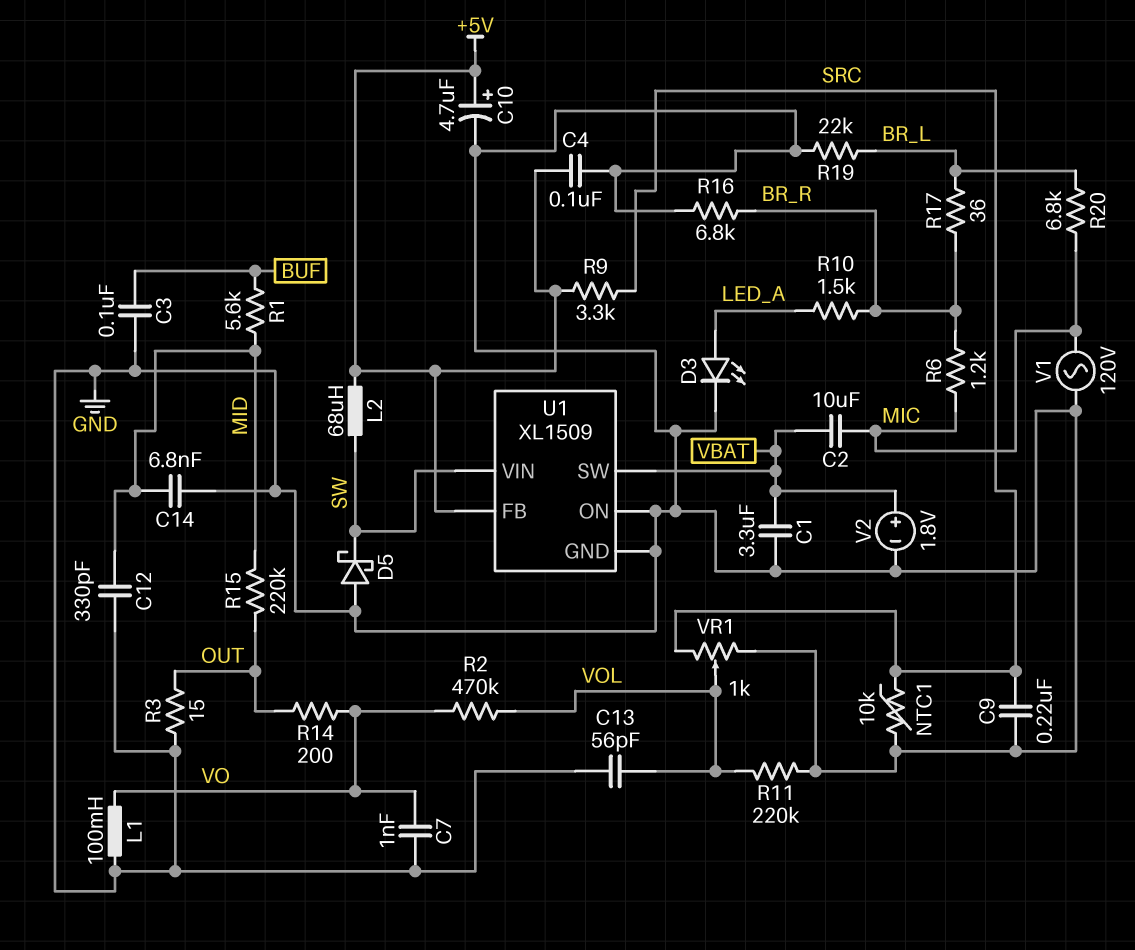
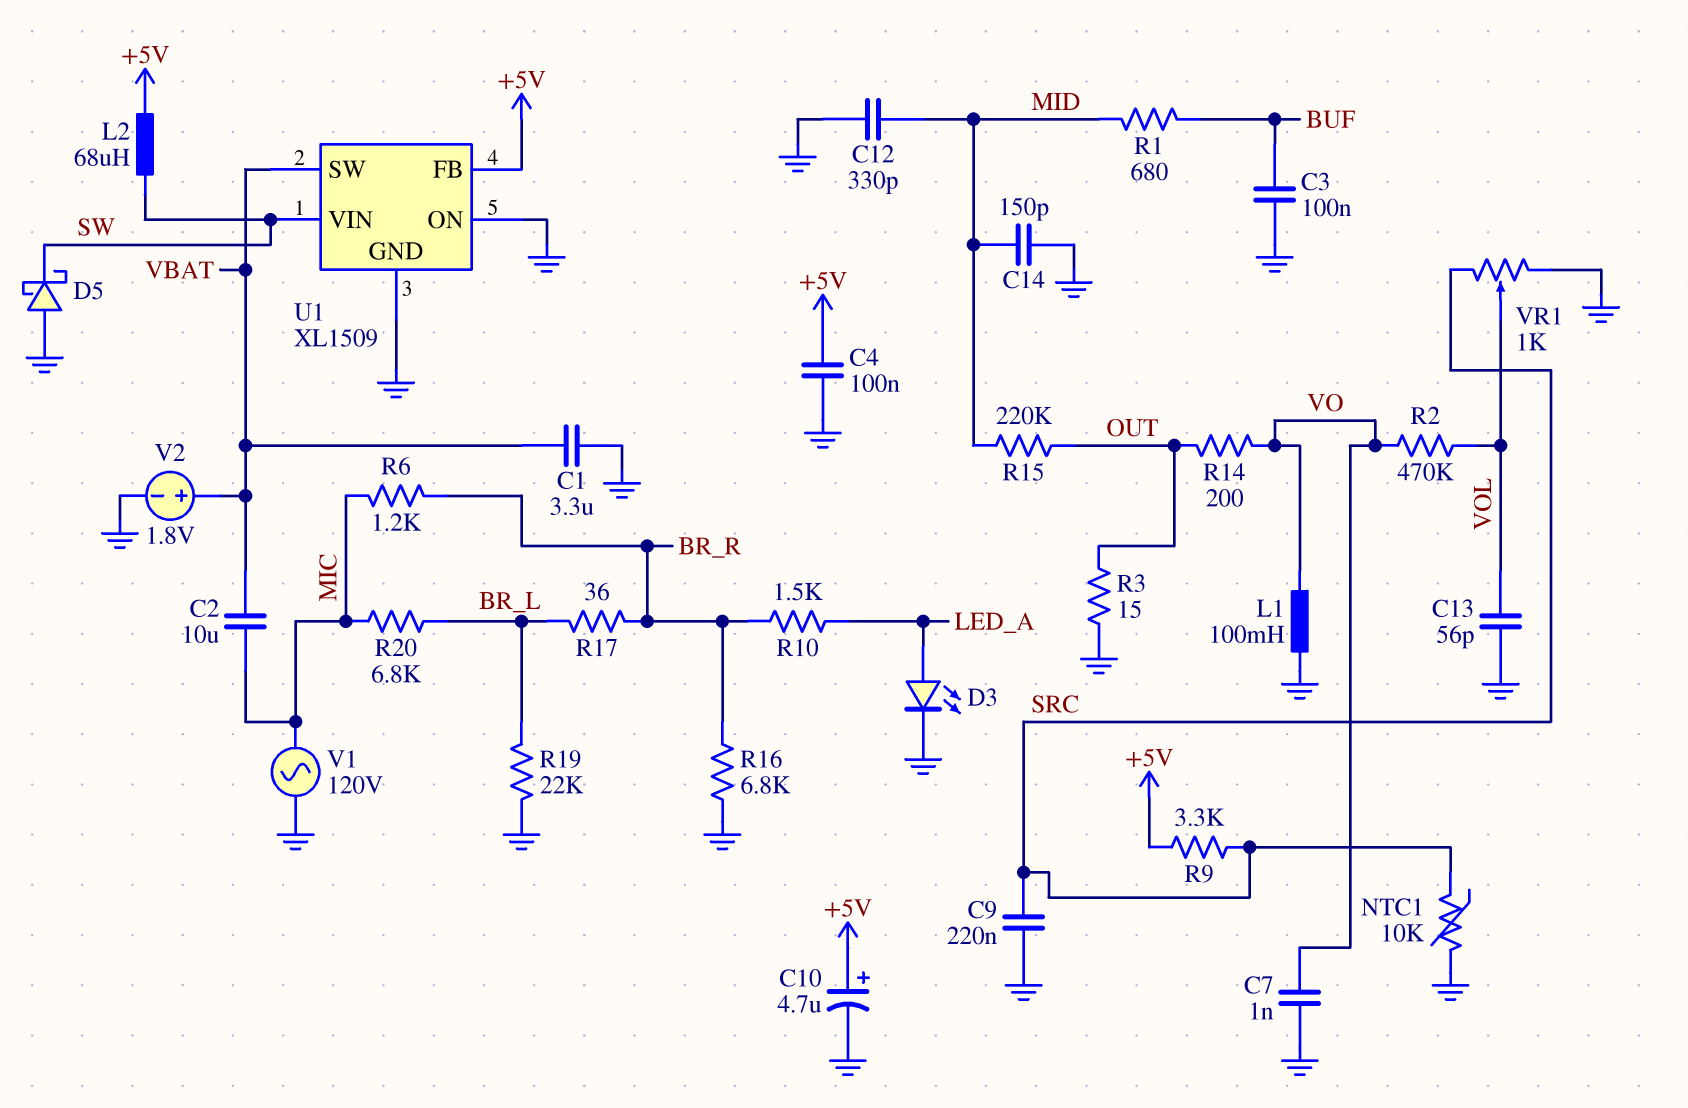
C14: 6.8nF (GND, MID) -> 150pF (GND, MID)
R1: 5.6k (BUF, MID) -> 680 (BUF, MID)
R11: 220k (GND, VOL) -> none

